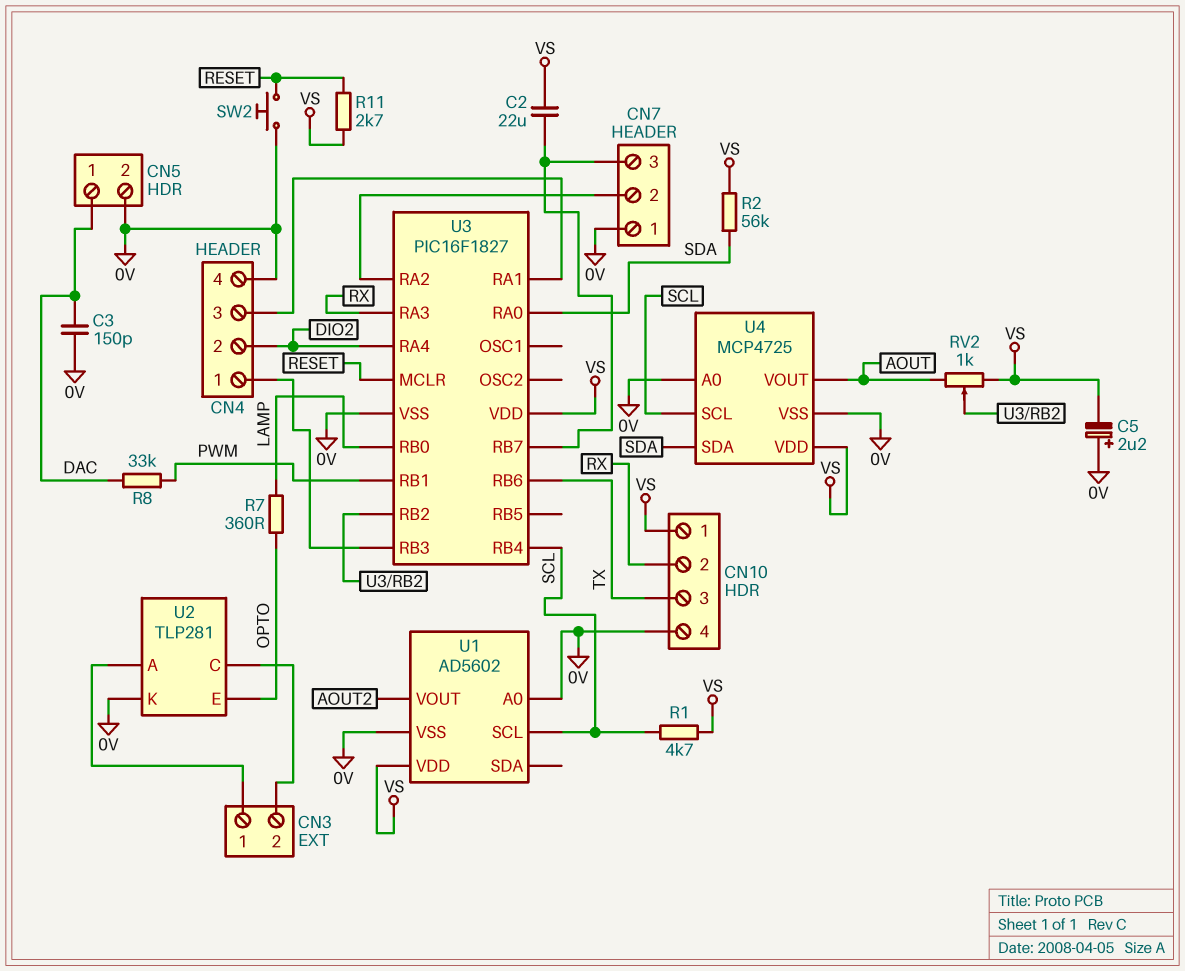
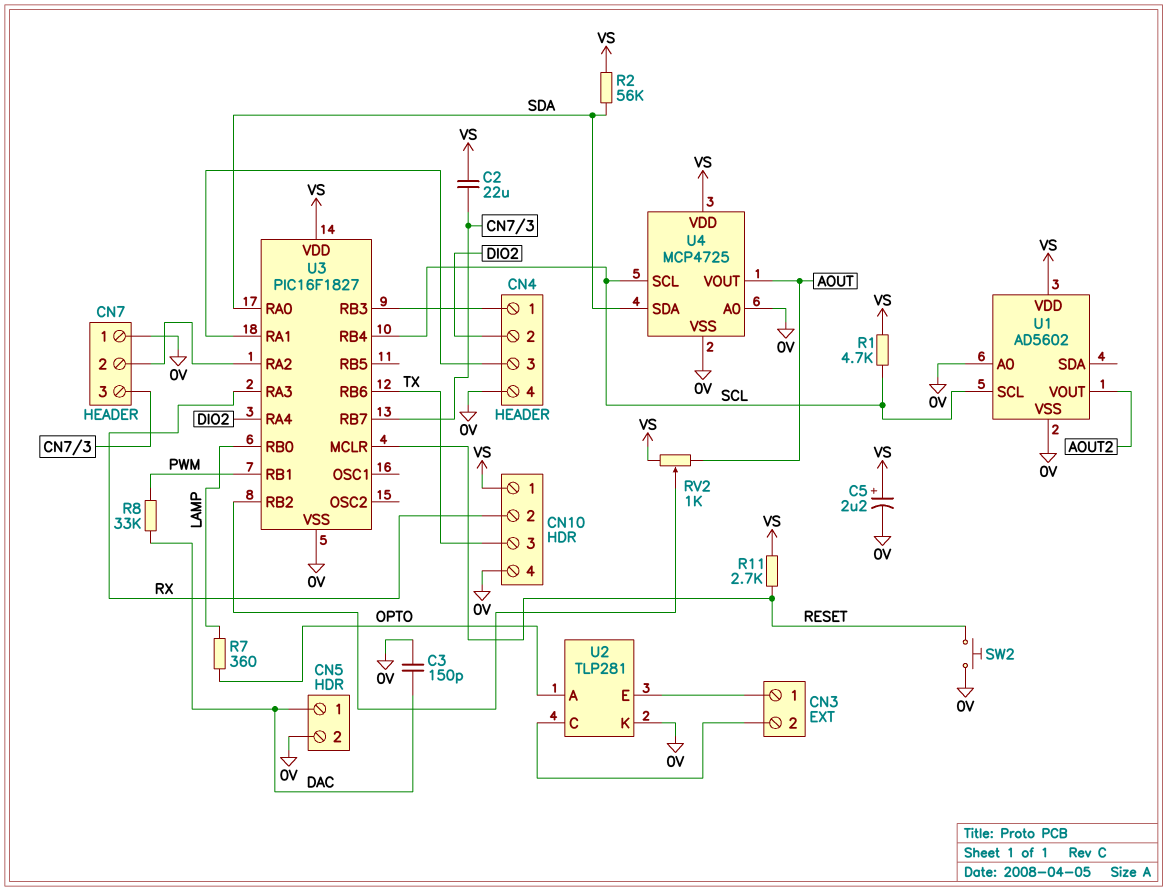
C5: 2.2uF (plus 0V, minus VS) -> 2.2uF (plus VS, minus 0V)
U2 pin A: CN3/1 -> OPTO
U2 pin E: OPTO -> CN3/1

